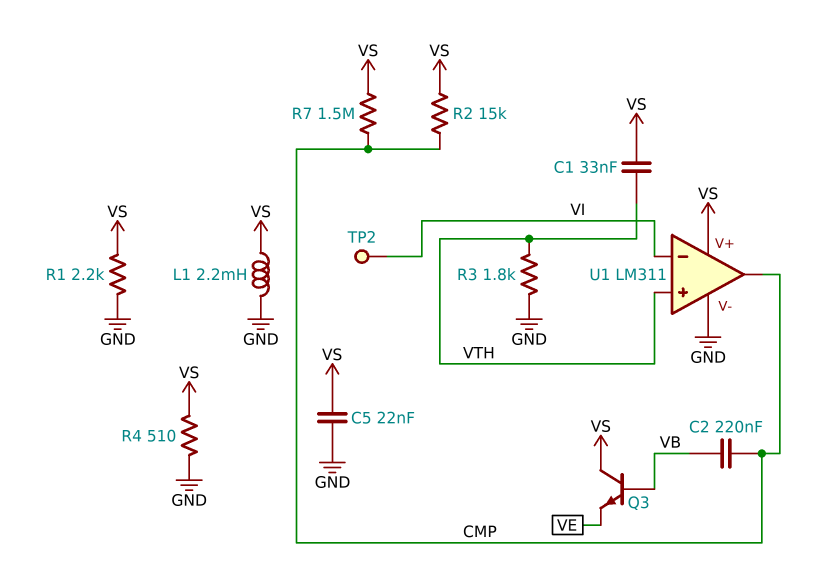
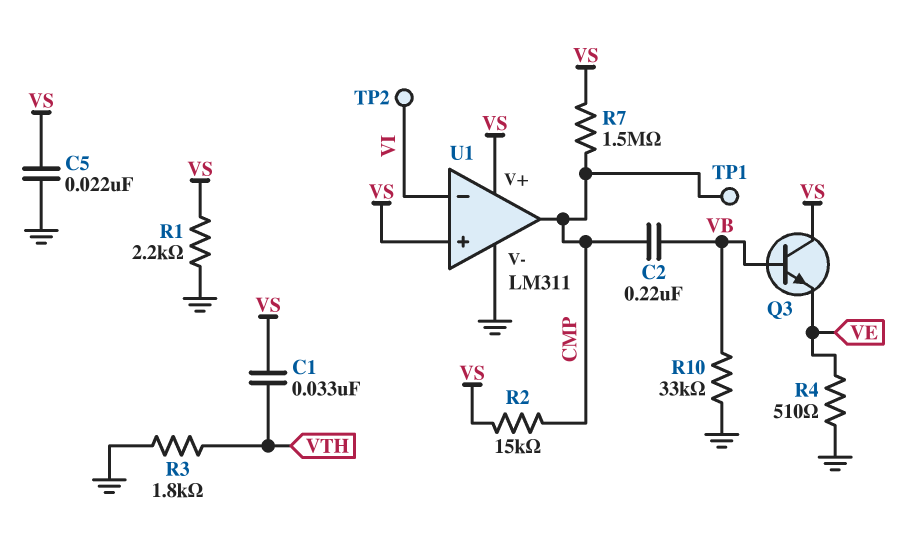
L1: 2.2mH (GND, VS) -> none
R4: 510 (GND, VS) -> 510 (GND, VE)
R10: none -> 33k (GND, VB)
TP1: none -> test point (CMP)
U1 pin in+: VTH -> VS

